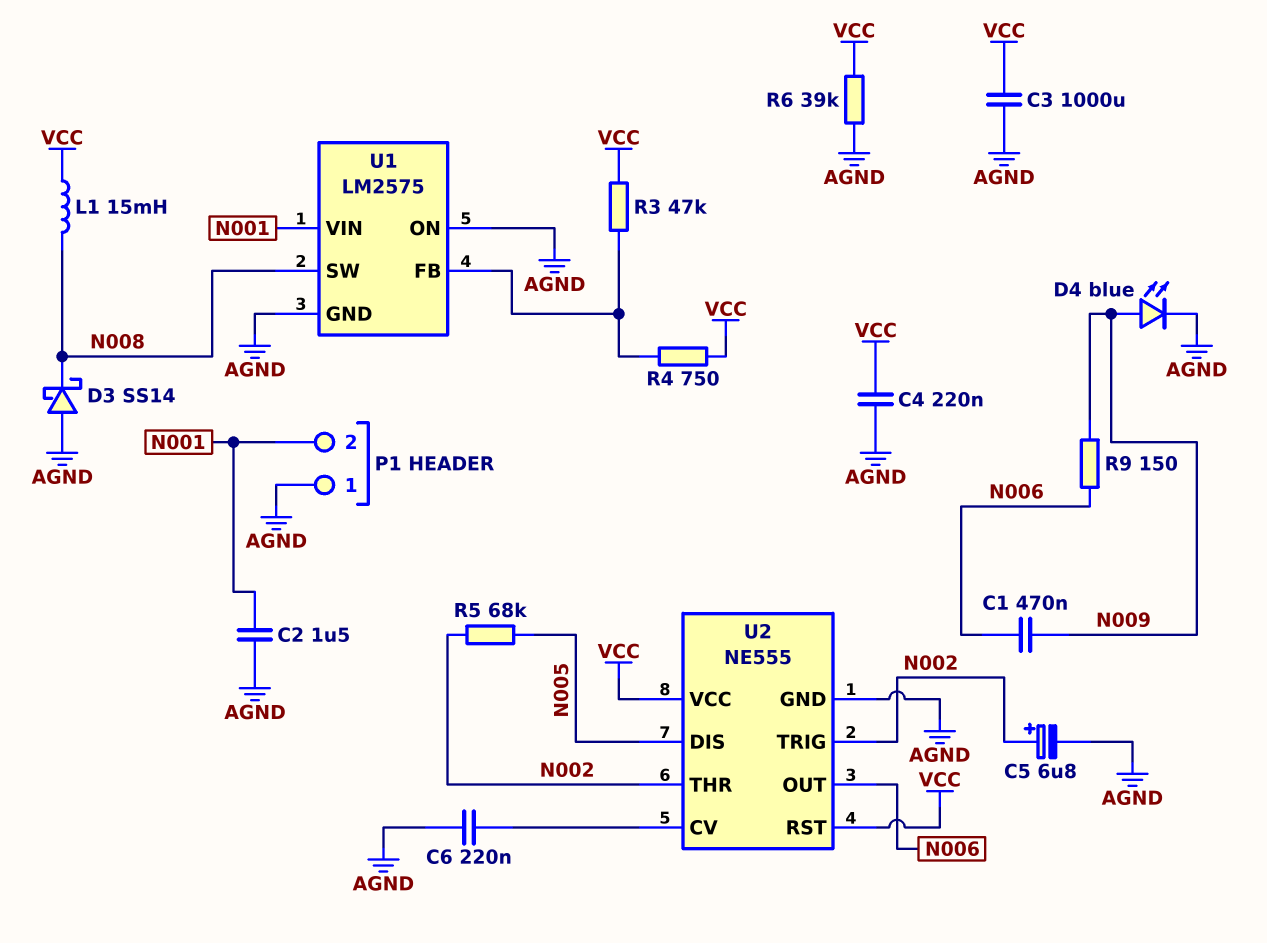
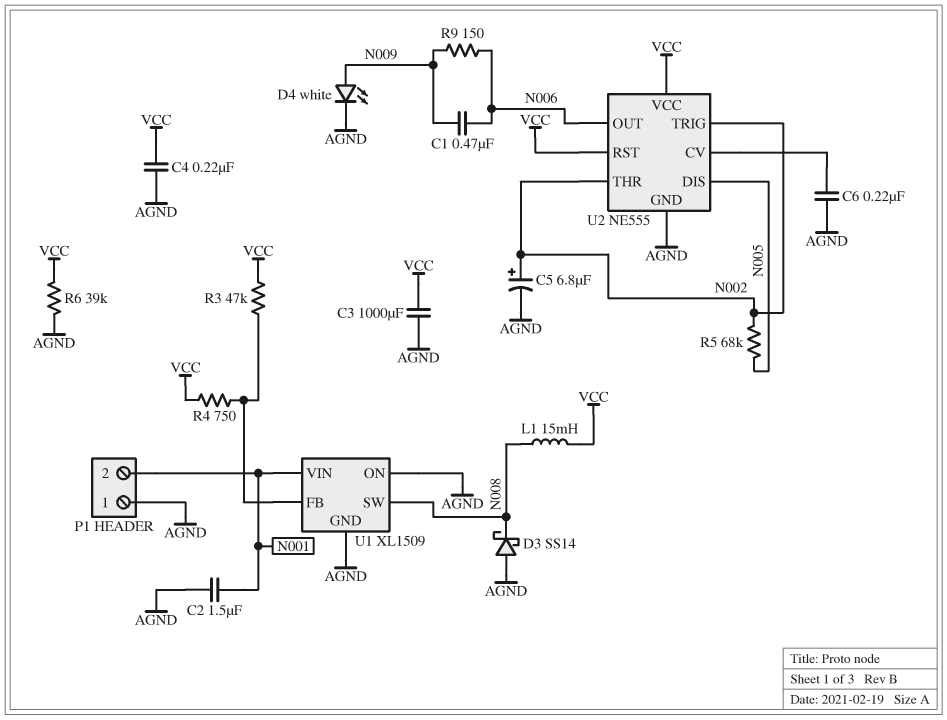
D4: LED blue (A N009, K AGND) -> LED white (A N009, K AGND)
U1: LM2575 -> XL1509

